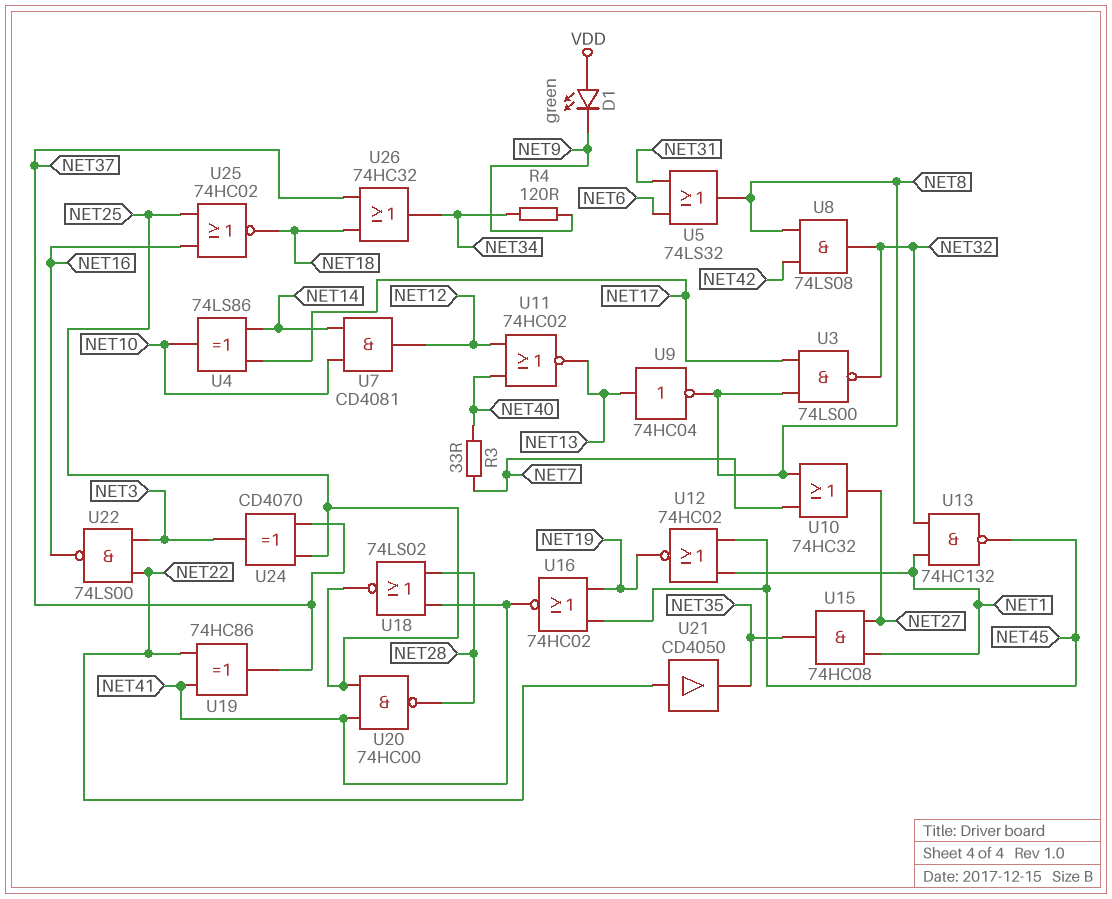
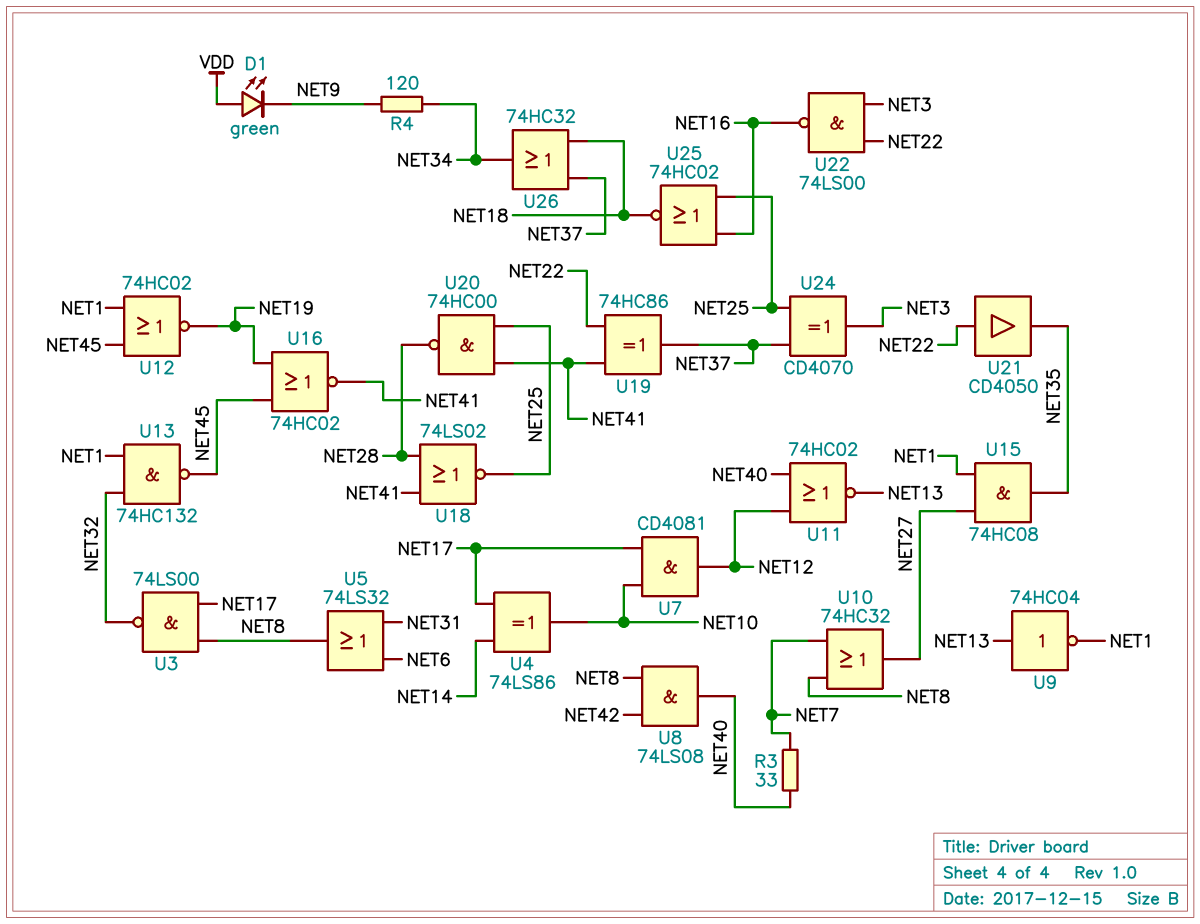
U7: AND CD4081 (in NET10, in NET14, out NET12) -> AND CD4081 (in NET10, in NET17, out NET12)
U8: AND 74LS08 (in NET8, in NET42, out NET32) -> AND 74LS08 (in NET8, in NET42, out NET40)
U9: NOT 74HC04 (in NET13, out NET8) -> NOT 74HC04 (in NET13, out NET1)

